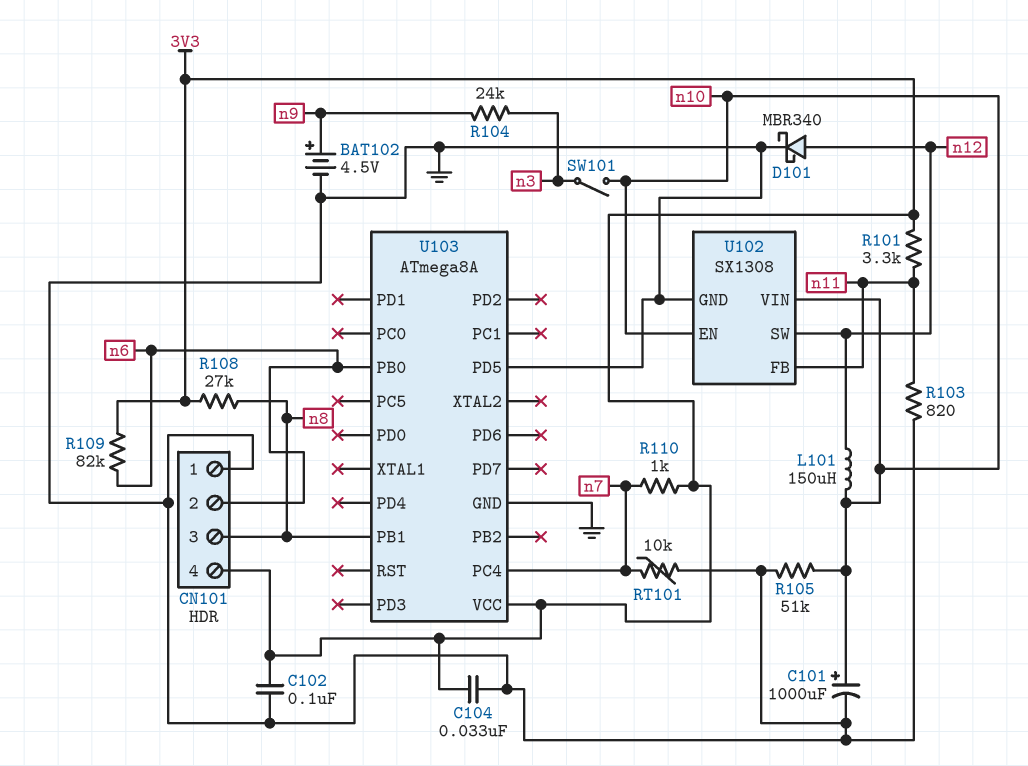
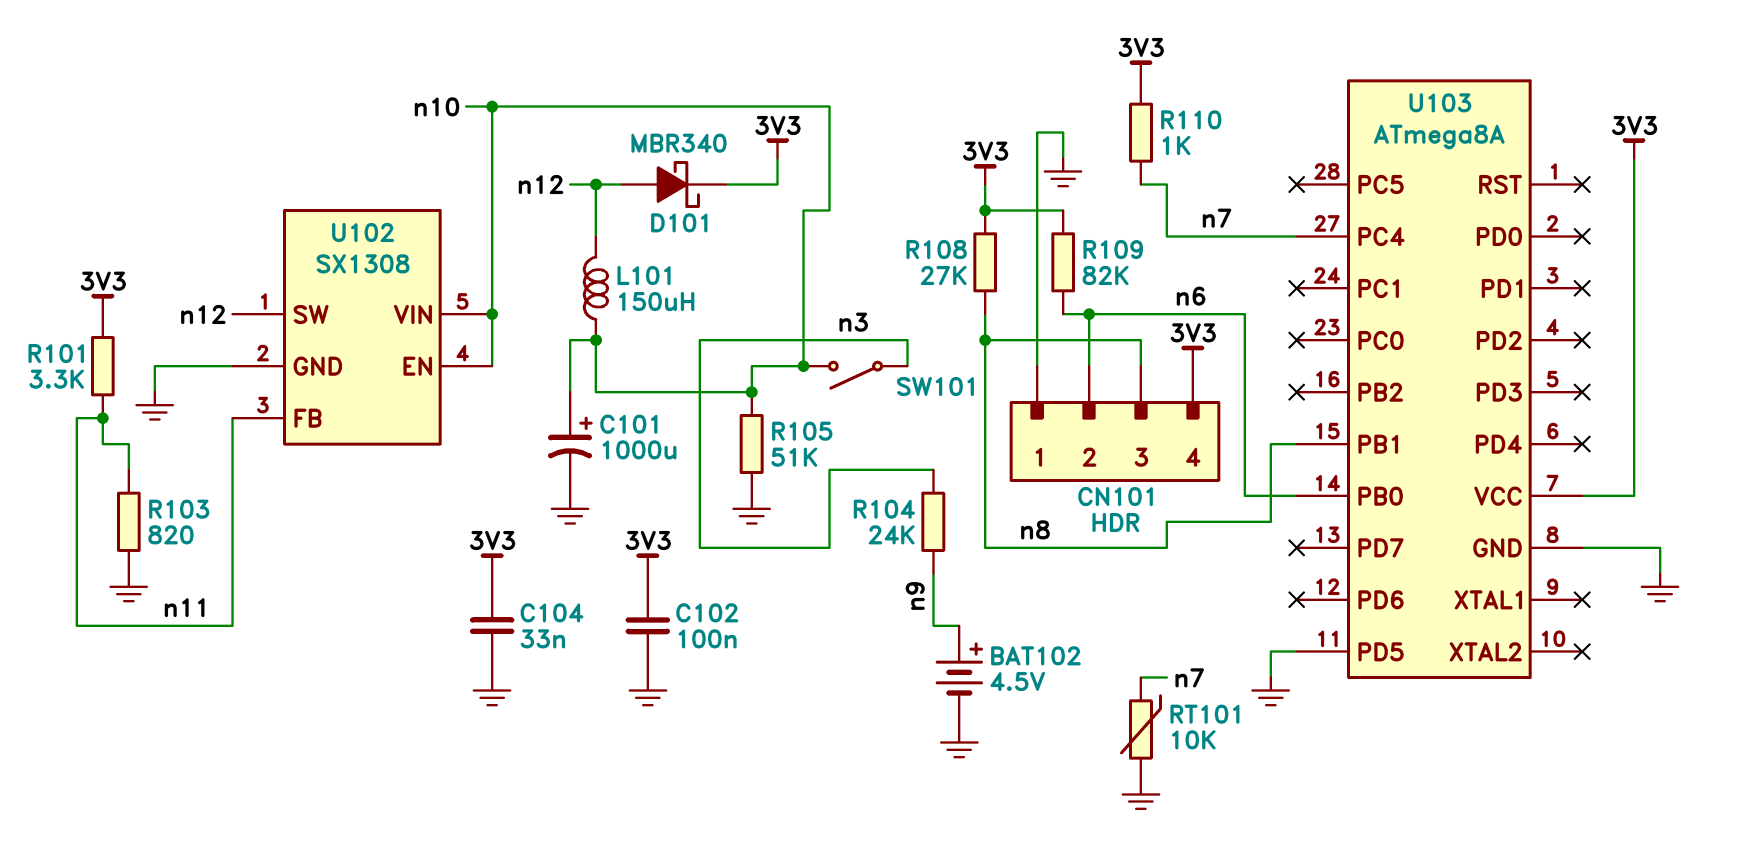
D101: schottky MBR340 (A n12, K GND) -> schottky MBR340 (A n12, K 3V3)

